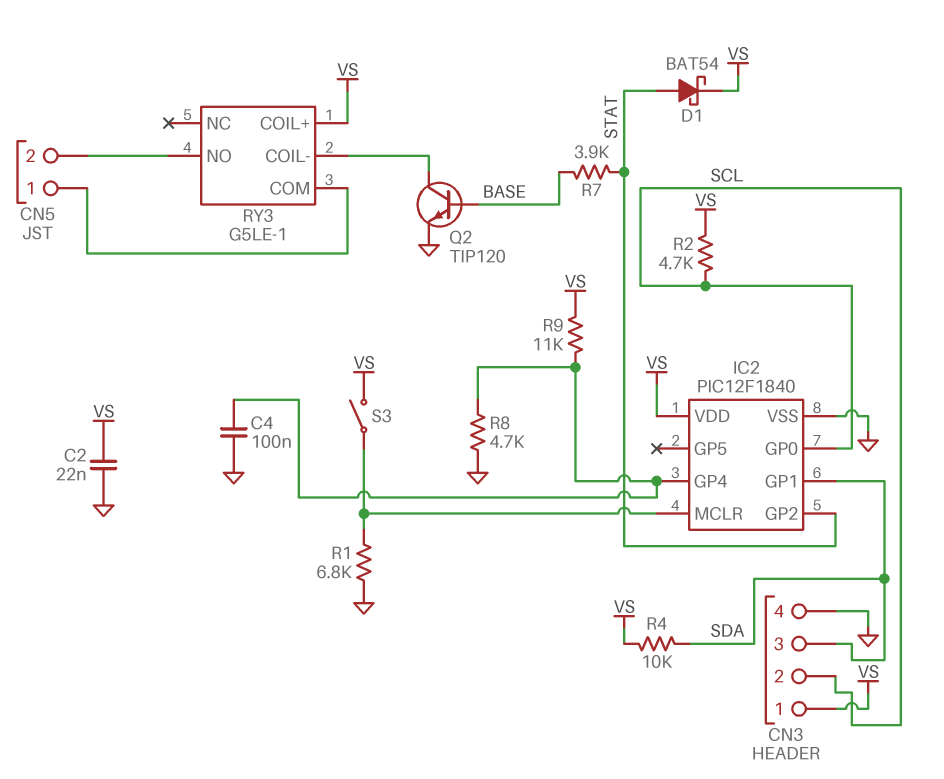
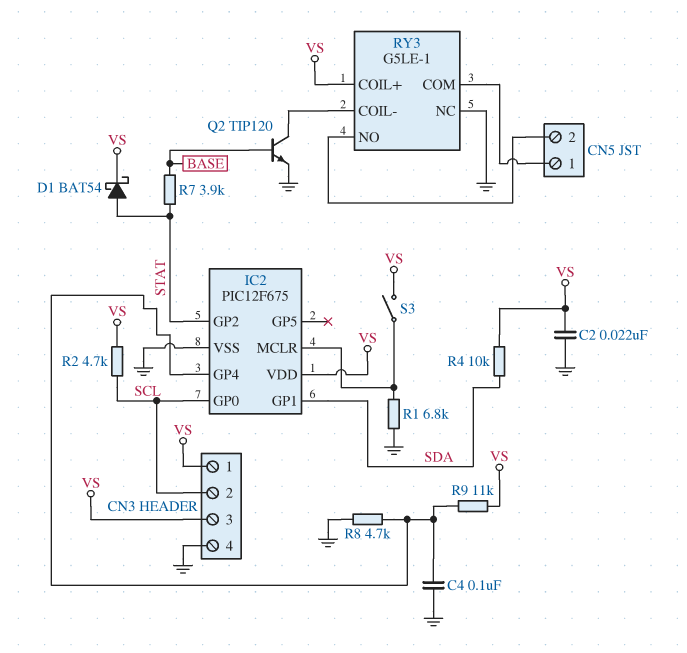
CN3 pin 3: SDA -> VS
IC2: PIC12F1840 -> PIC12F675
RY3 pin NC: none -> GND

